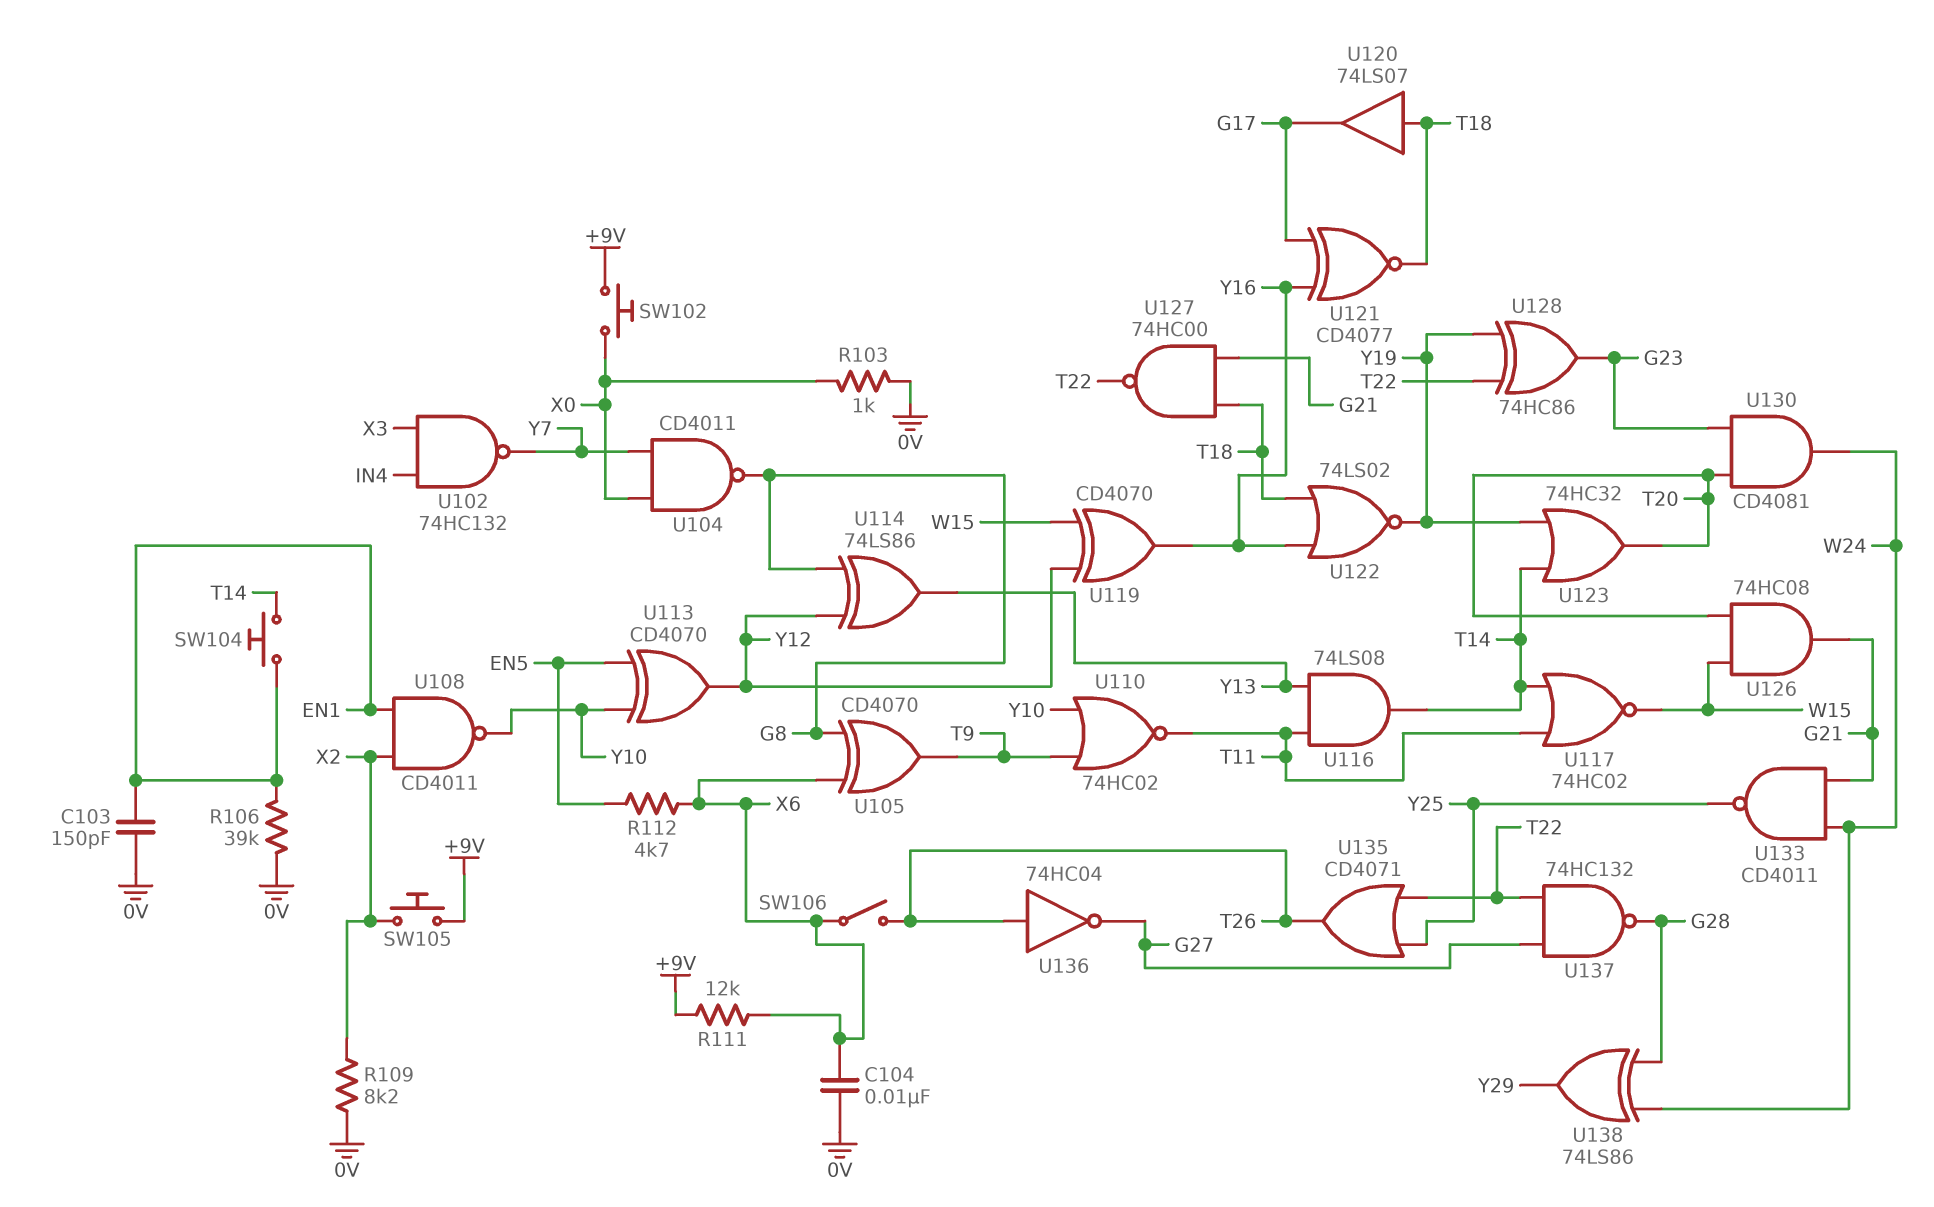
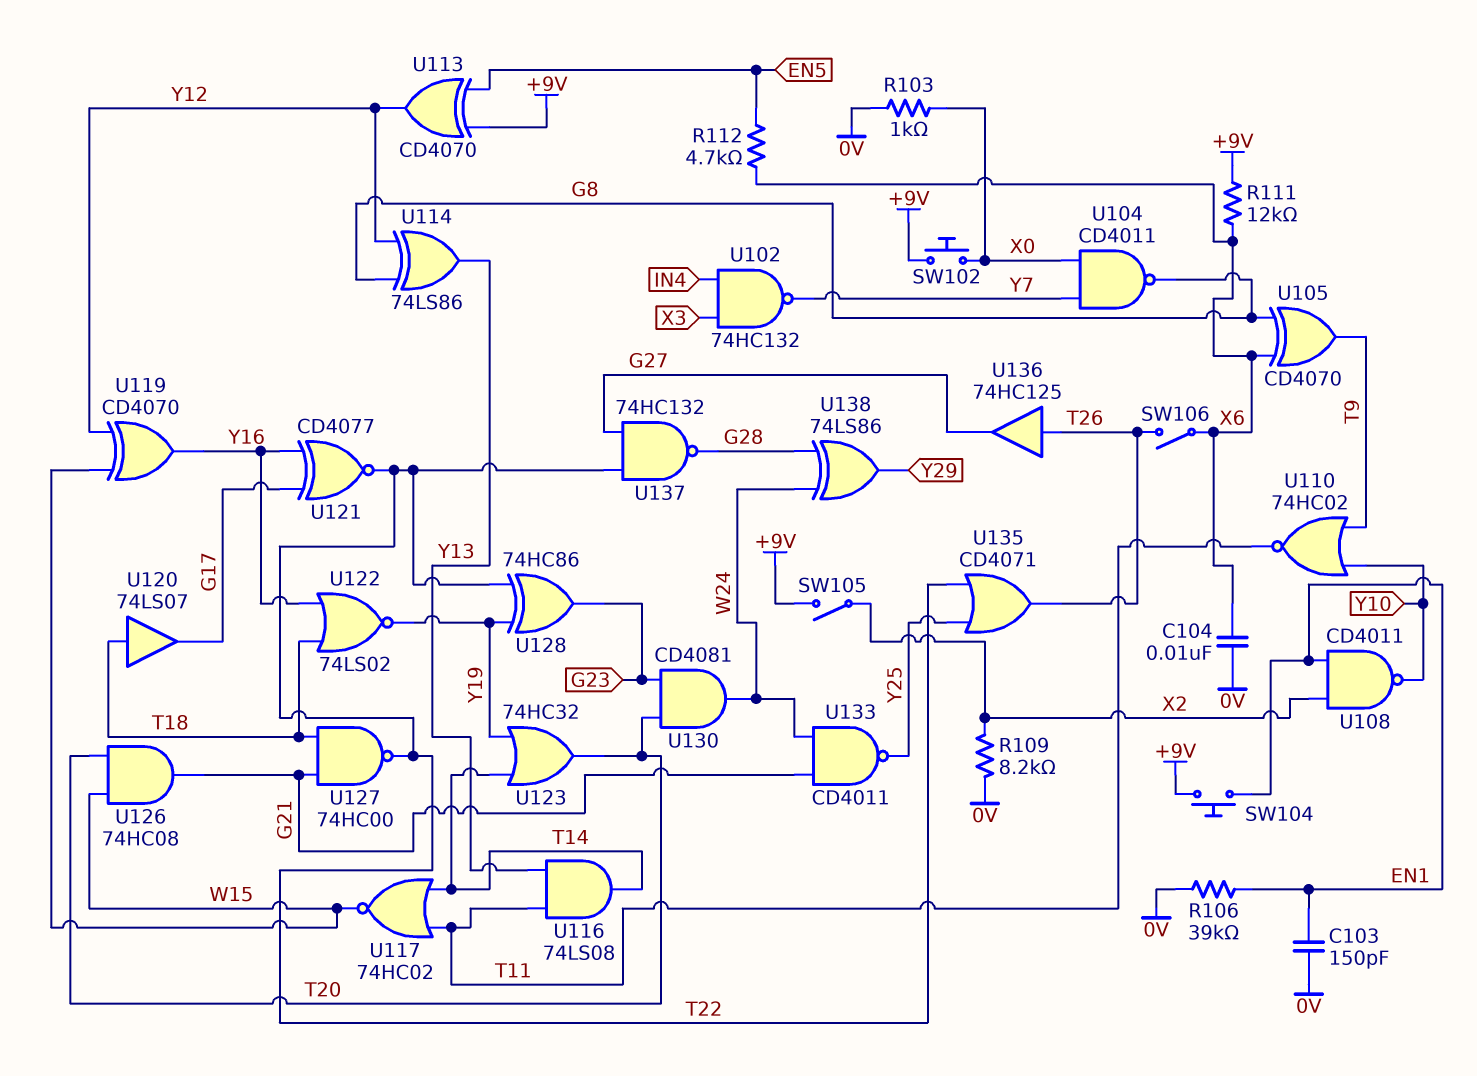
SW104: button (EN1, T14) -> button (+9V, EN1)
SW105: button (+9V, X2) -> switch (+9V, X2)
U113: XOR CD4070 (in EN5, in Y10, out Y12) -> XOR CD4070 (in +9V, in EN5, out Y12)
U121: XNOR CD4077 (in G17, in Y16, out T18) -> XNOR CD4077 (in G17, in Y16, out T22)
U136: NOT 74HC04 (in T26, out G27) -> buffer 74HC125 (in T26, out G27)

